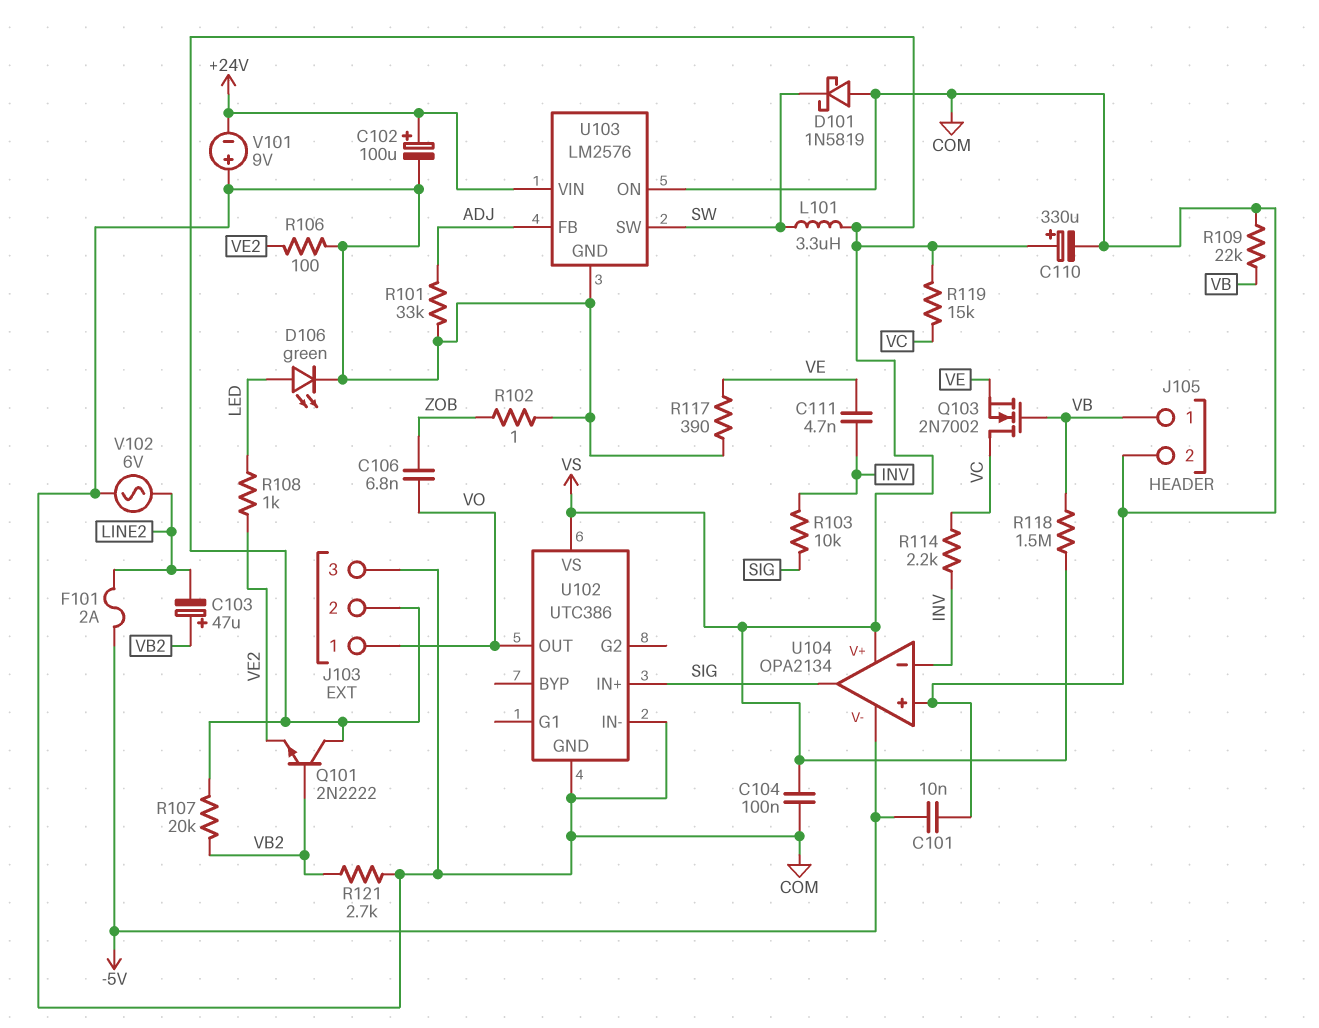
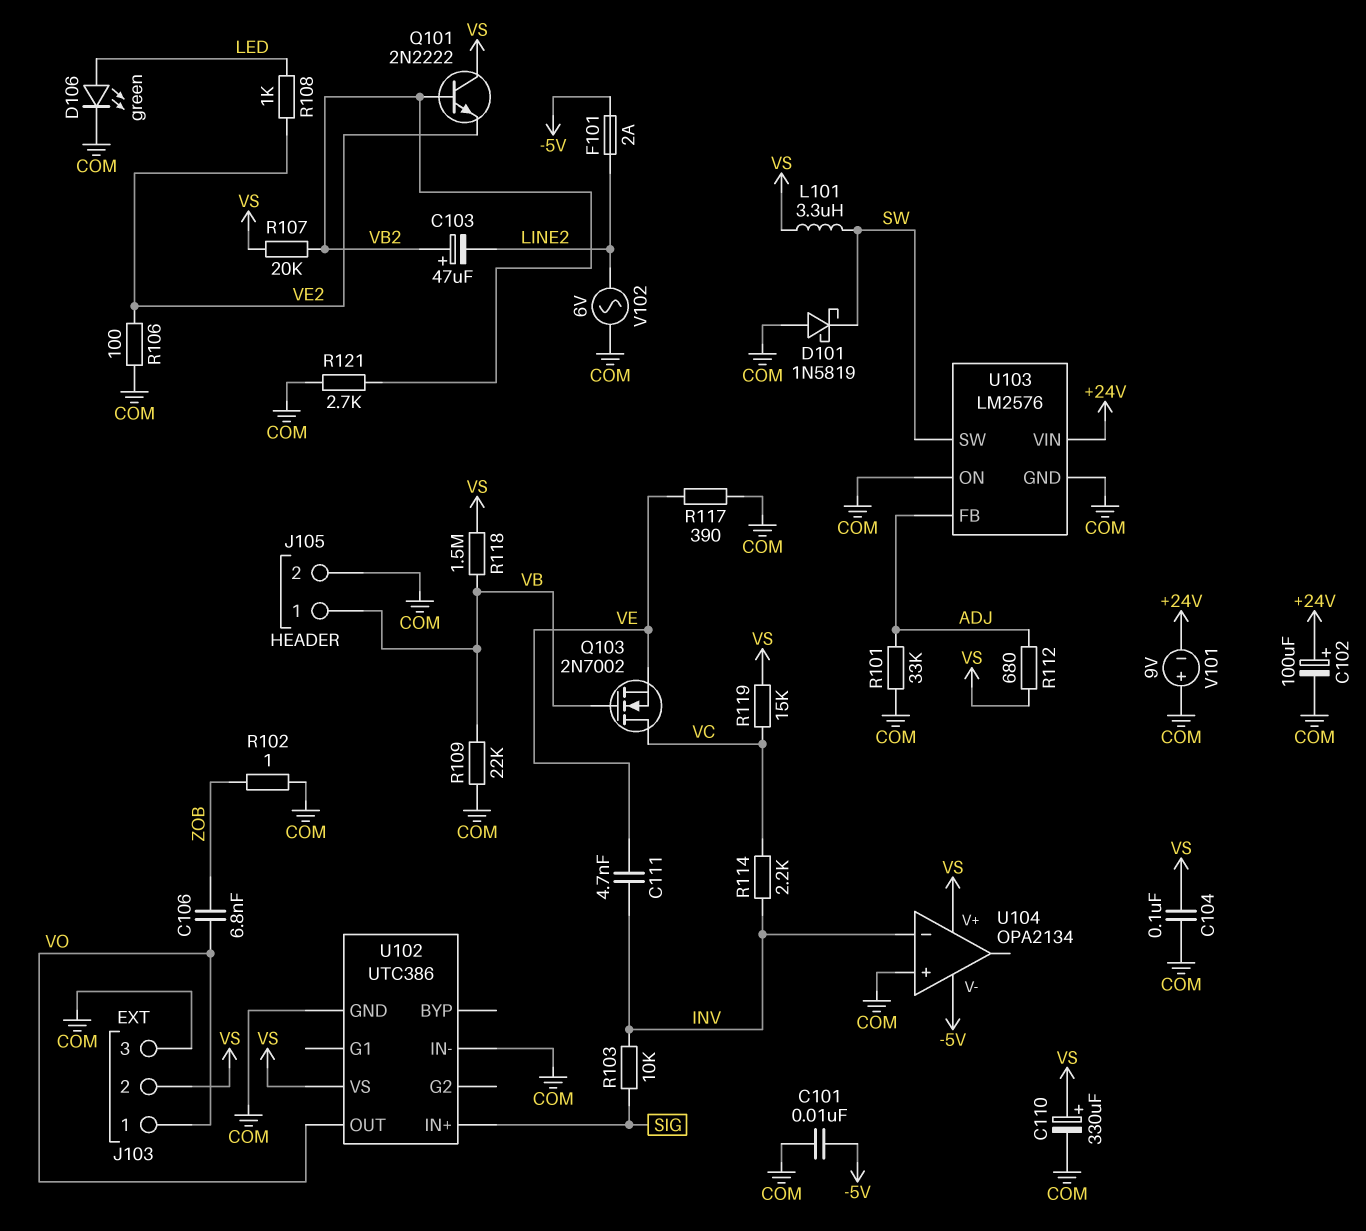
R112: none -> 680 (ADJ, VS)
U104 pin out: SIG -> none

